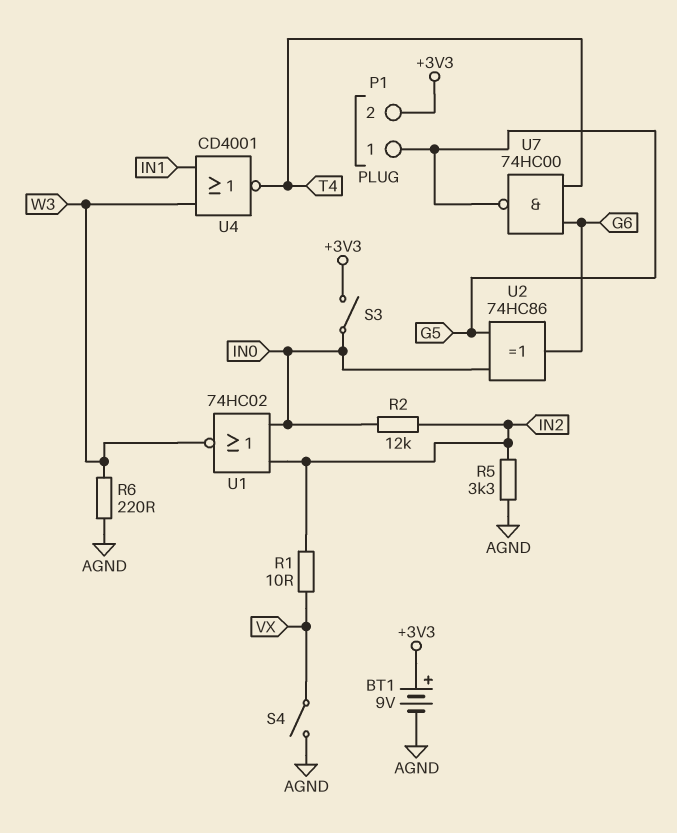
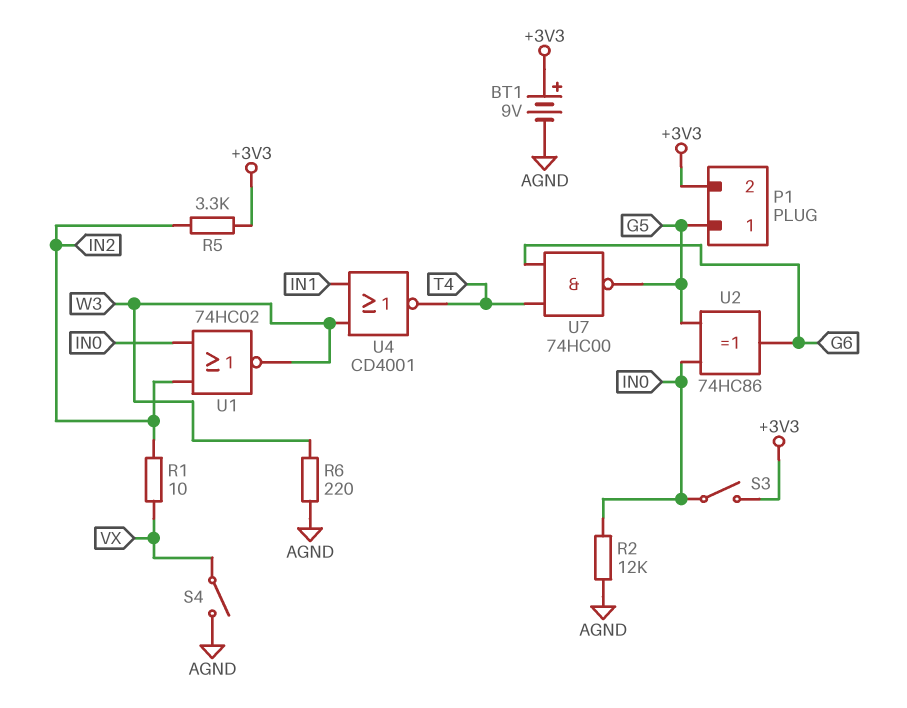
R2: 12k (IN0, IN2) -> 12k (AGND, IN0)
R5: 3.3k (AGND, IN2) -> 3.3k (+3V3, IN2)

